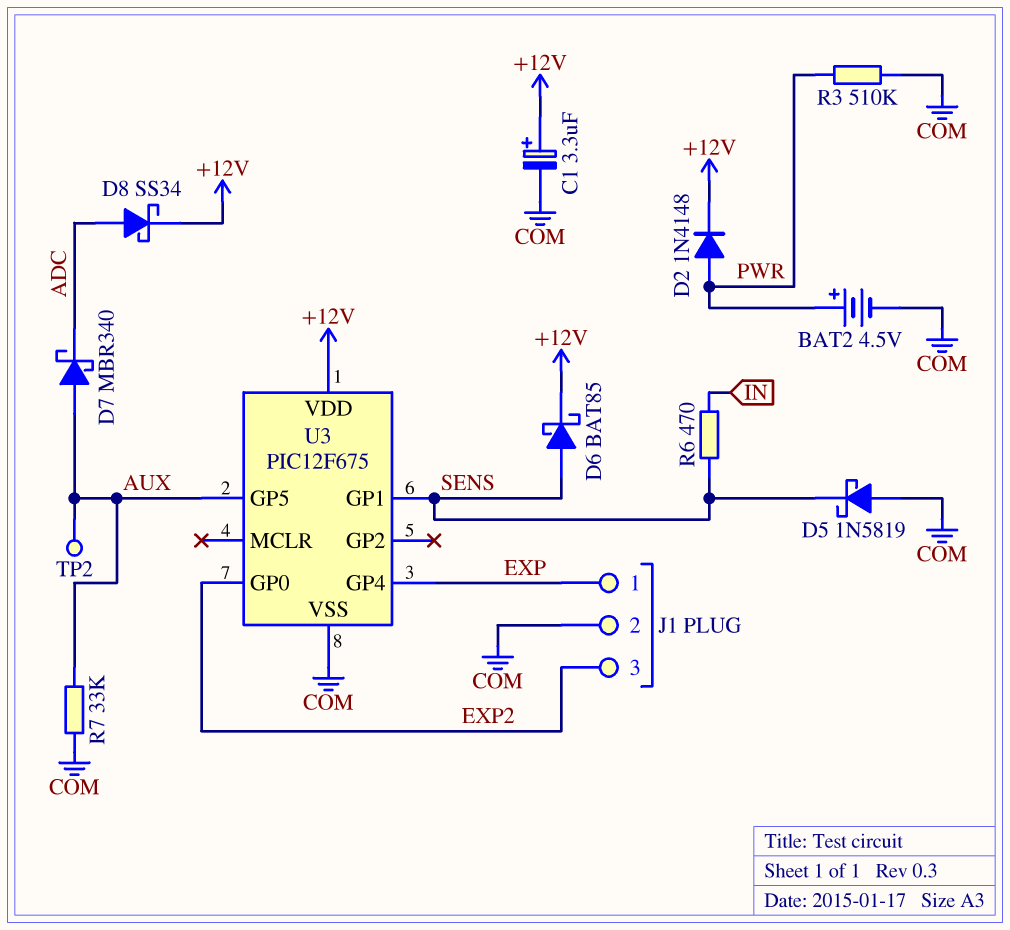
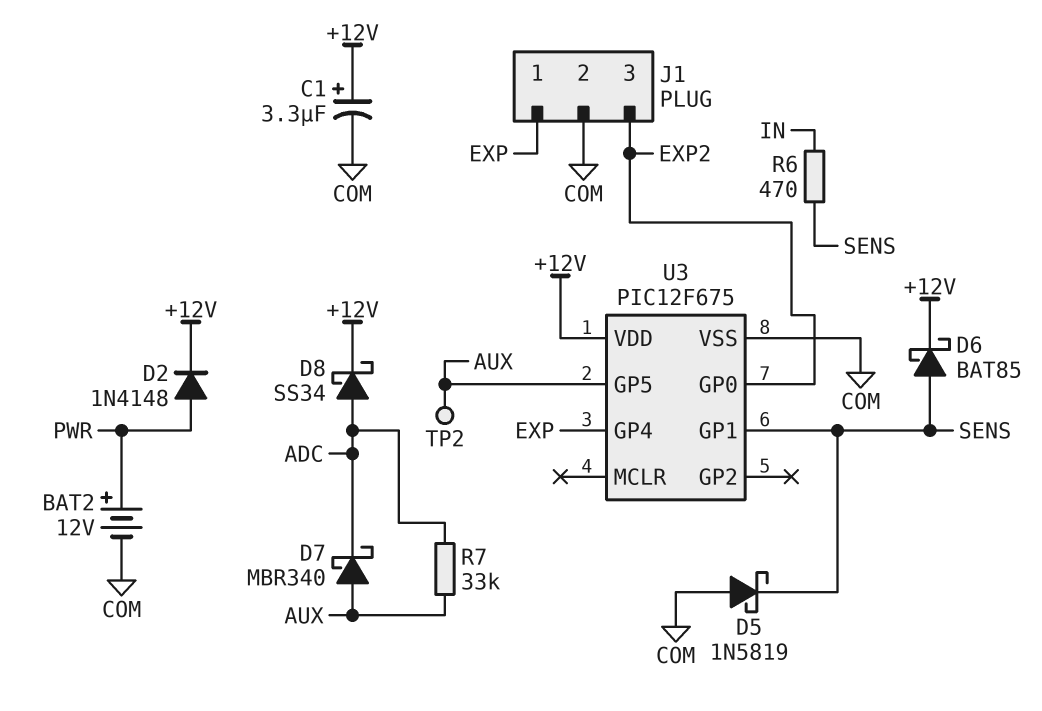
BAT2: 4.5V (plus PWR, minus COM) -> 12V (plus PWR, minus COM)
R3: 510k (COM, PWR) -> none
R7: 33k (AUX, COM) -> 33k (ADC, AUX)

